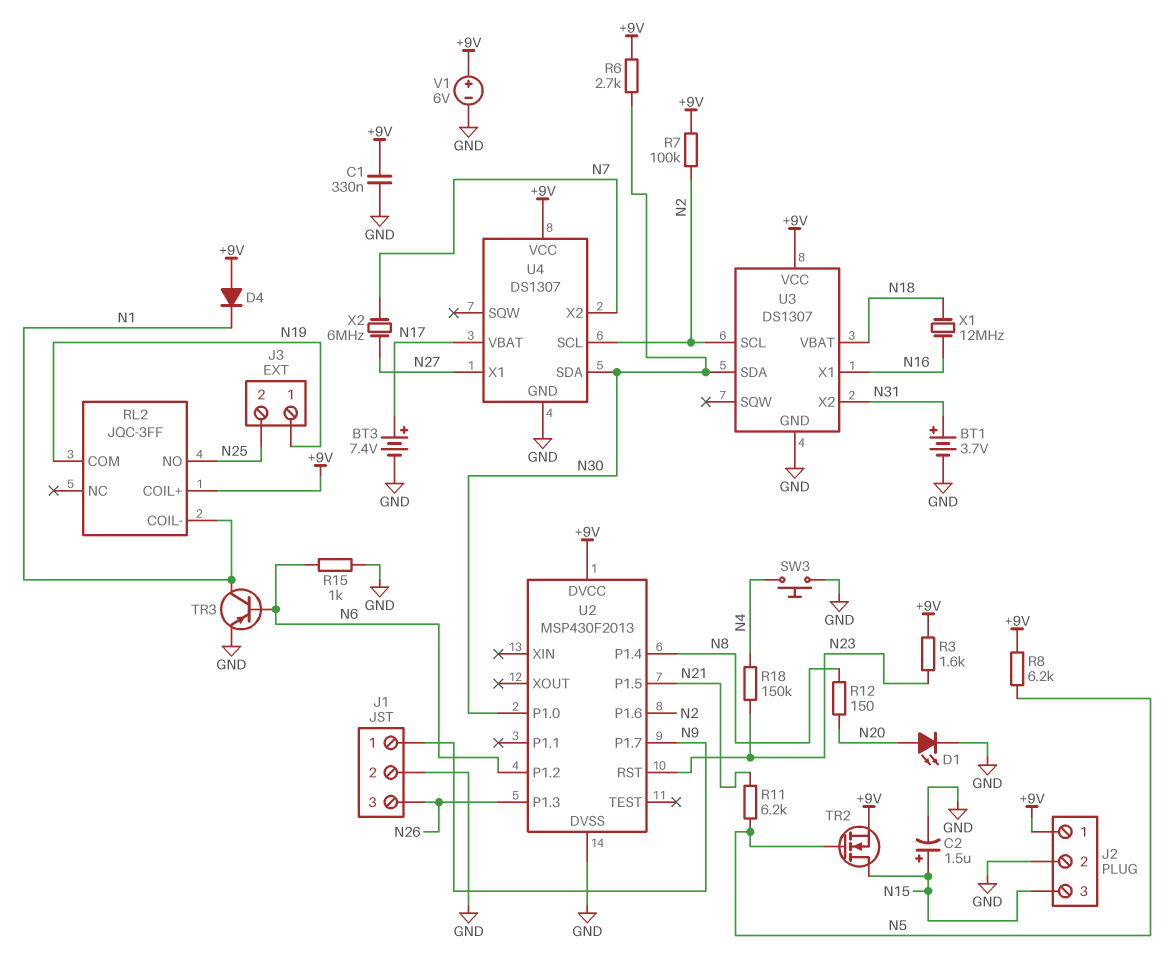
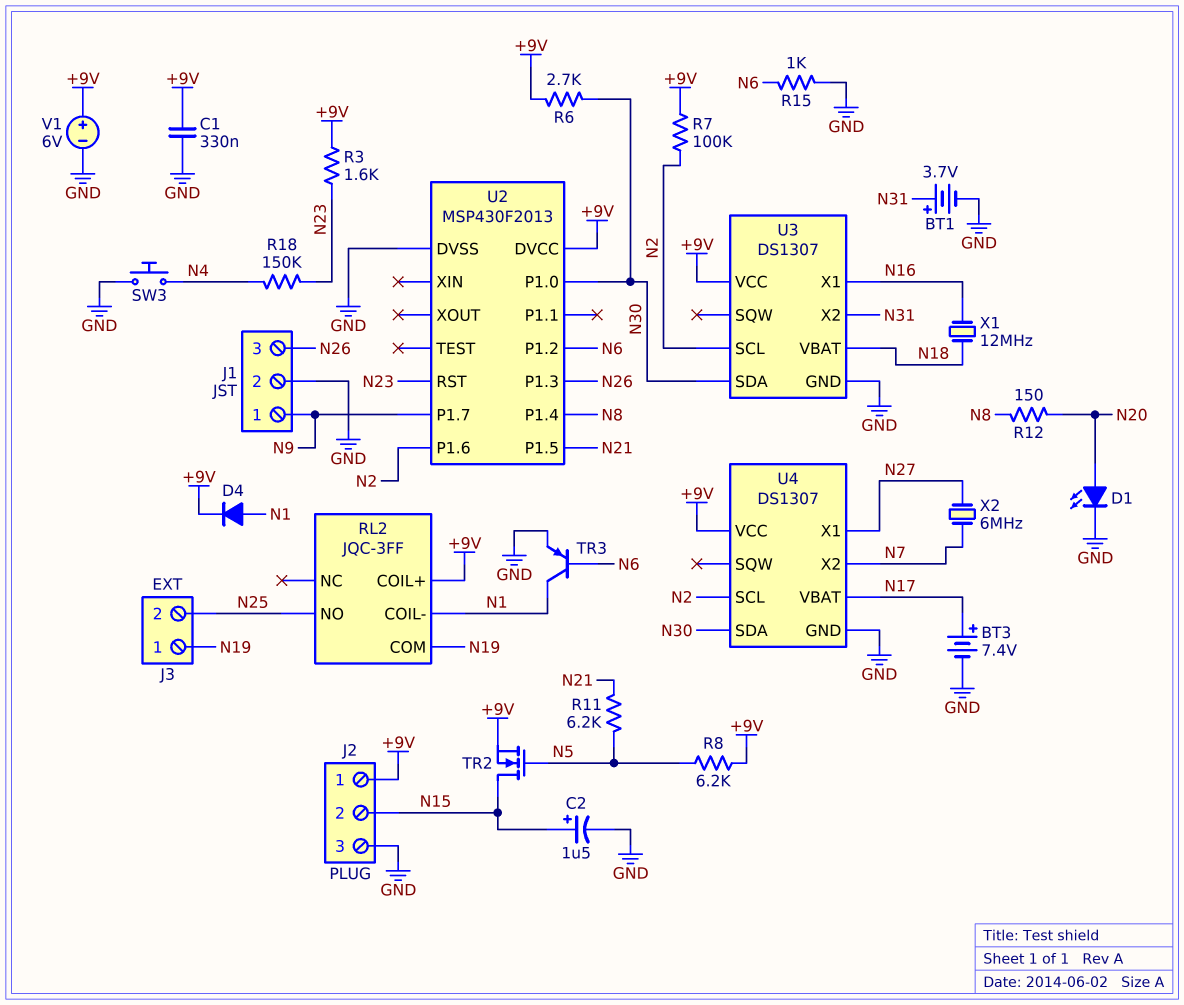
D4: diode (A +9V, K N1) -> diode (A N1, K +9V)
J2 pin 2: GND -> N15
J2 pin 3: N15 -> GND

